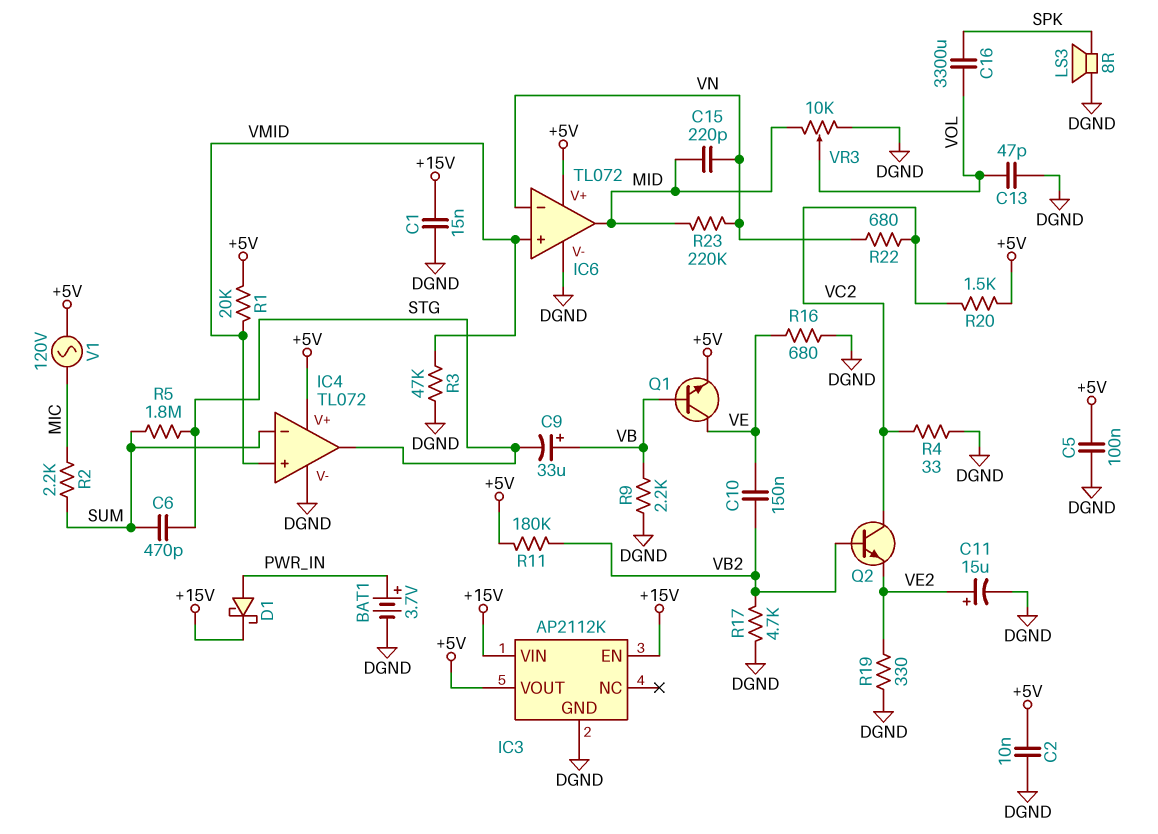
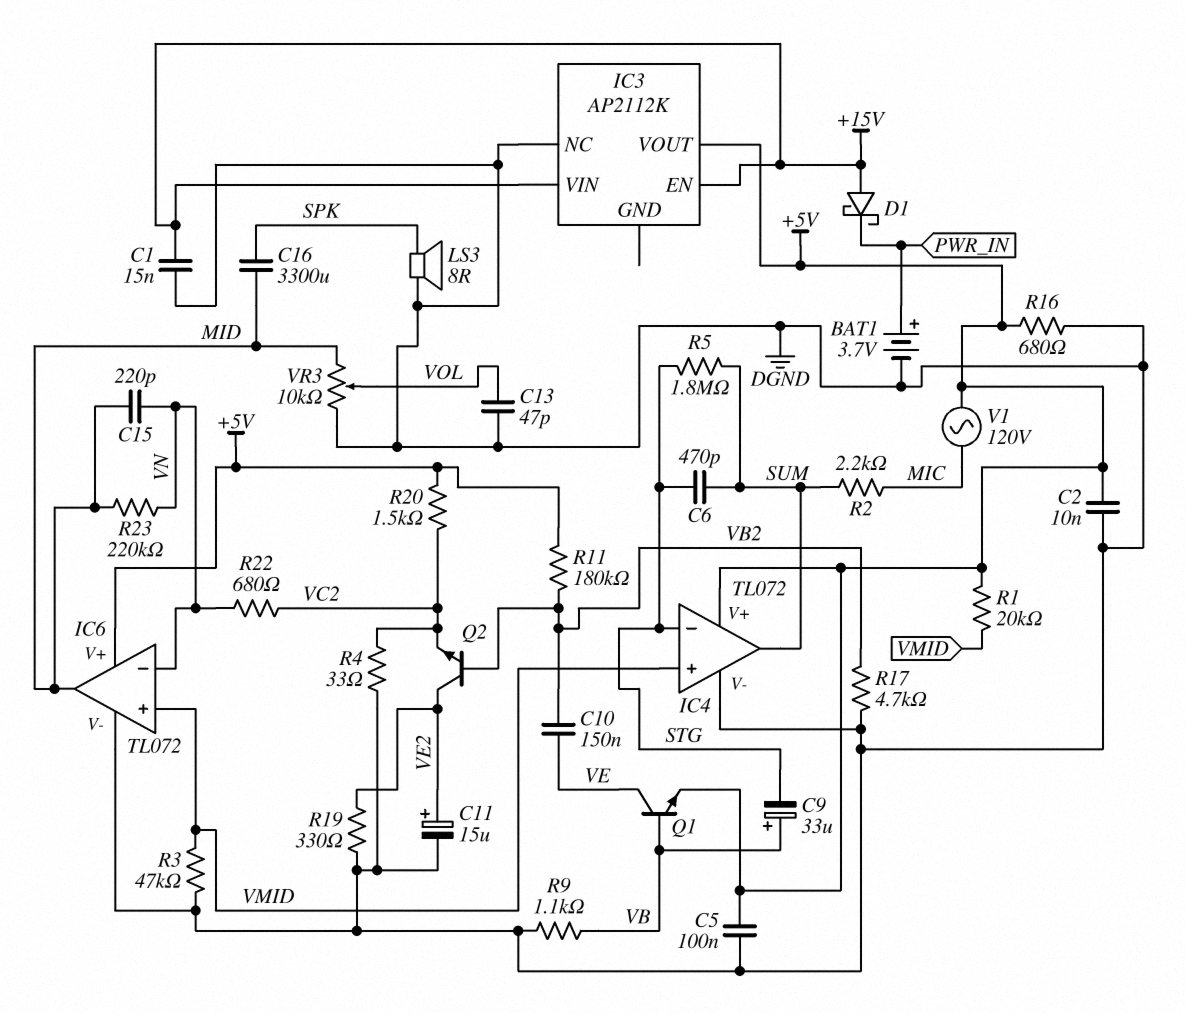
C16: 3300uF (SPK, VOL) -> 3300uF (MID, SPK)
D1: schottky (A PWR_IN, K +15V) -> schottky (A +15V, K PWR_IN)
IC3 pin GND: DGND -> none
IC3 pin NC: none -> DGND
IC4 pin in-: SUM -> STG
IC4 pin out: STG -> SUM
Q2: NPN (B VB2, C VC2, E VE2) -> NPN (B VB2, C VE2, E VC2)
R9: 2.2k (DGND, VB) -> 1.1k (DGND, VB)
R16: 680 (DGND, VE) -> 680 (+5V, DGND)

